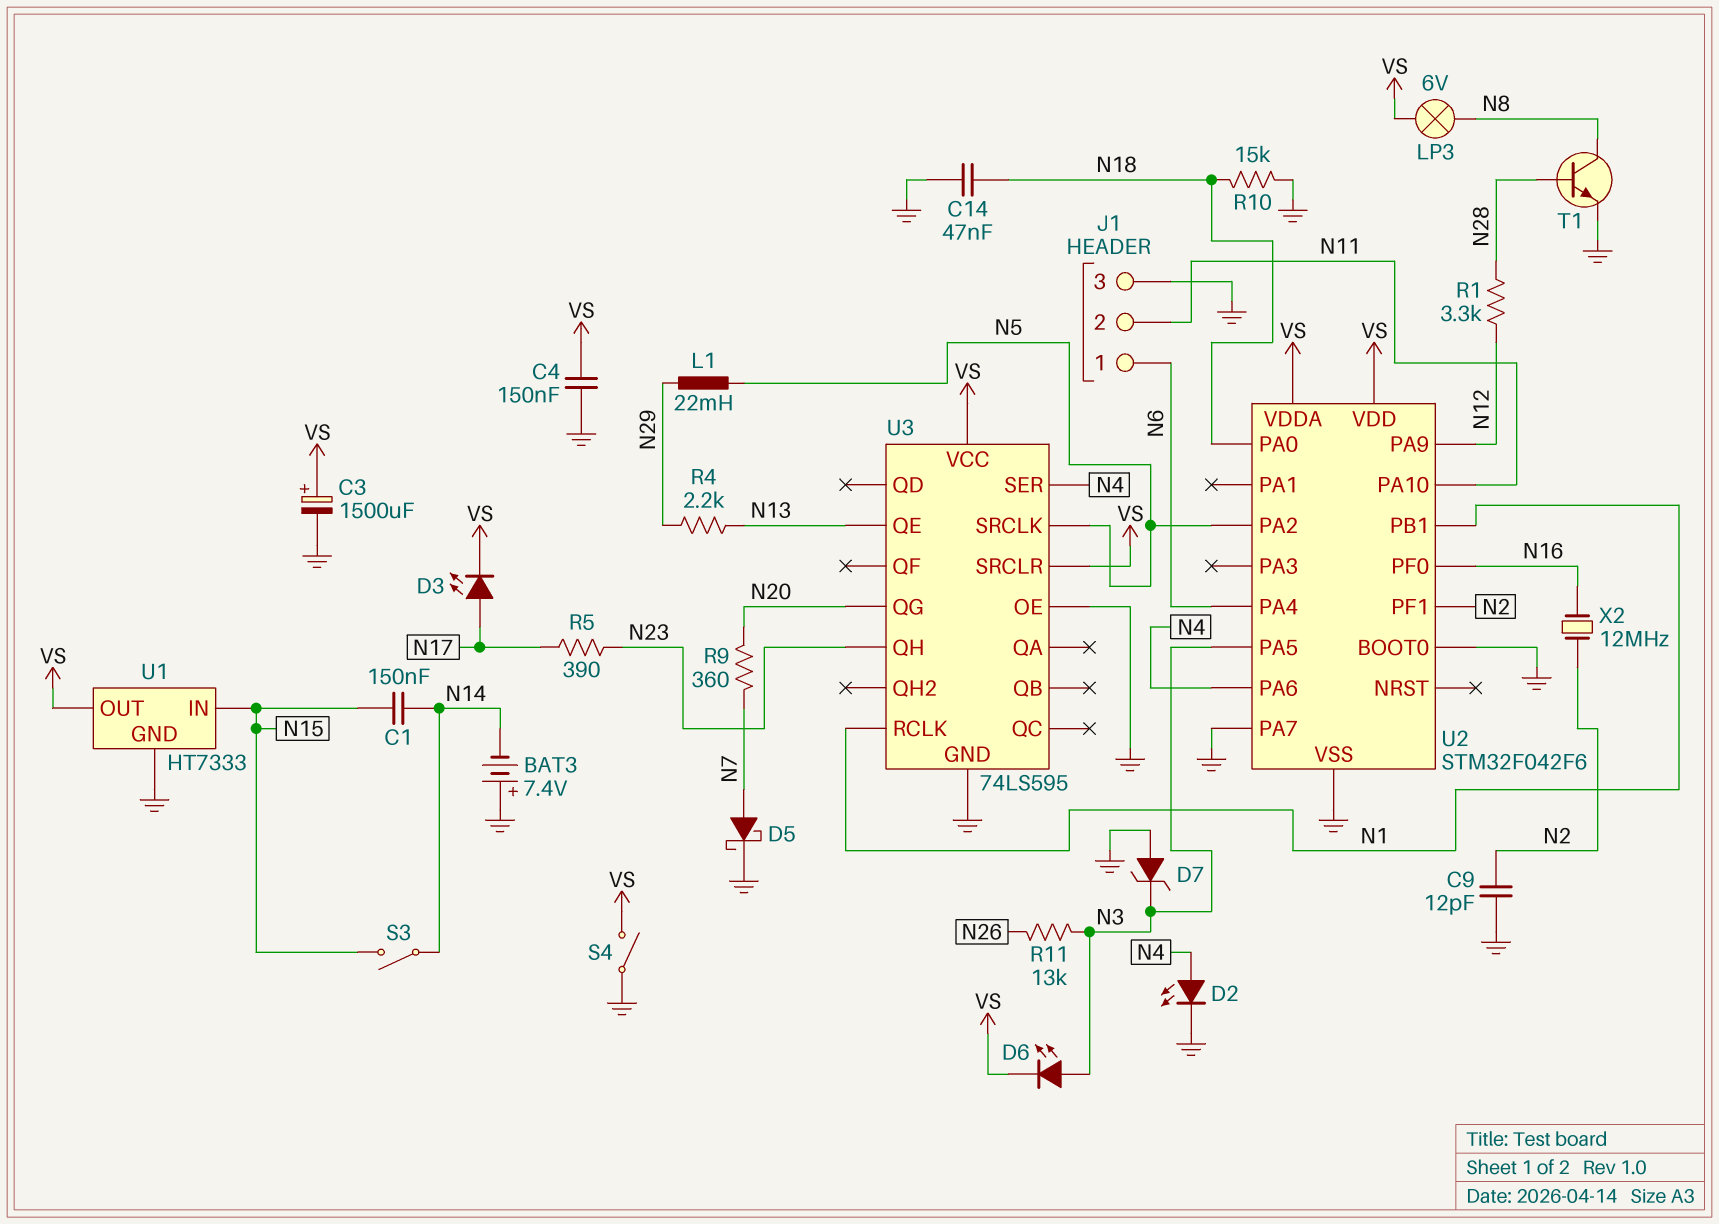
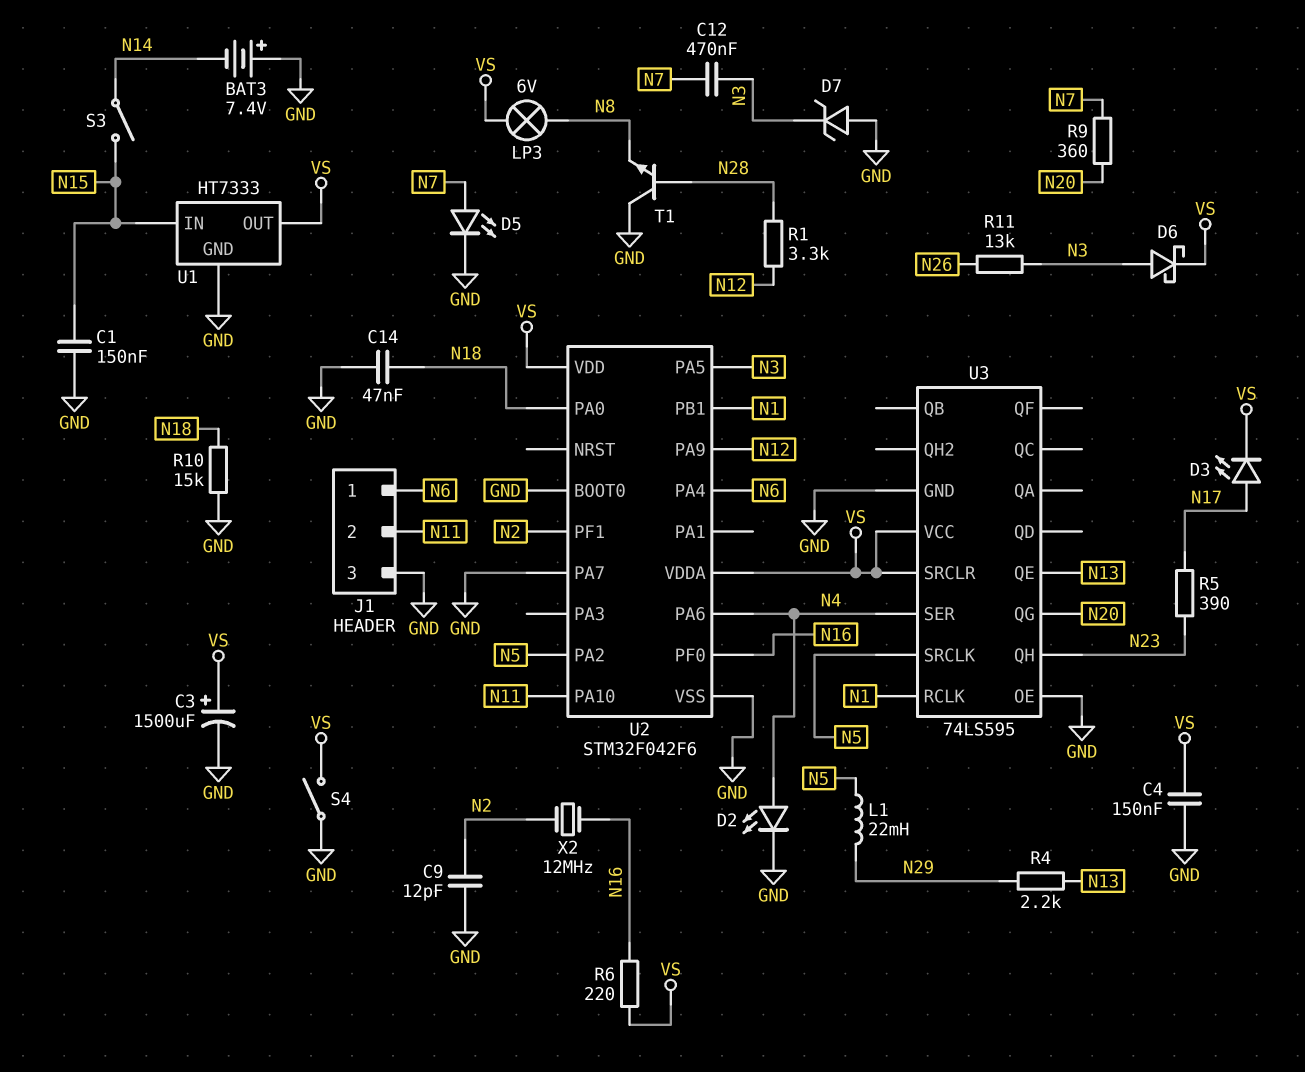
C1: 150nF (N14, N15) -> 150nF (GND, N15)
C12: none -> 470nF (N3, N7)
D5: schottky (A N7, K GND) -> LED (A N7, K GND)
D6: LED (A N3, K VS) -> schottky (A N3, K VS)
R6: none -> 220 (N16, VS)
T1: NPN (B N28, C N8, E GND) -> NPN (B N28, C GND, E N8)

